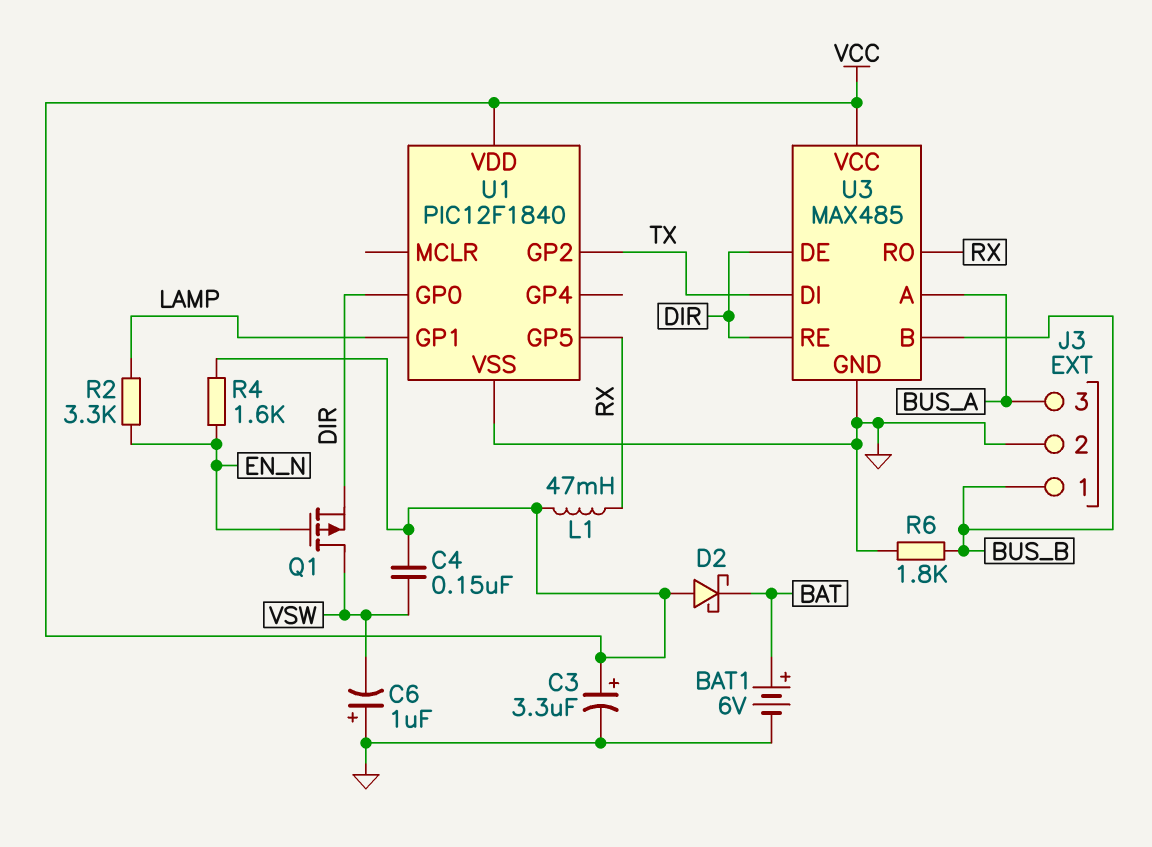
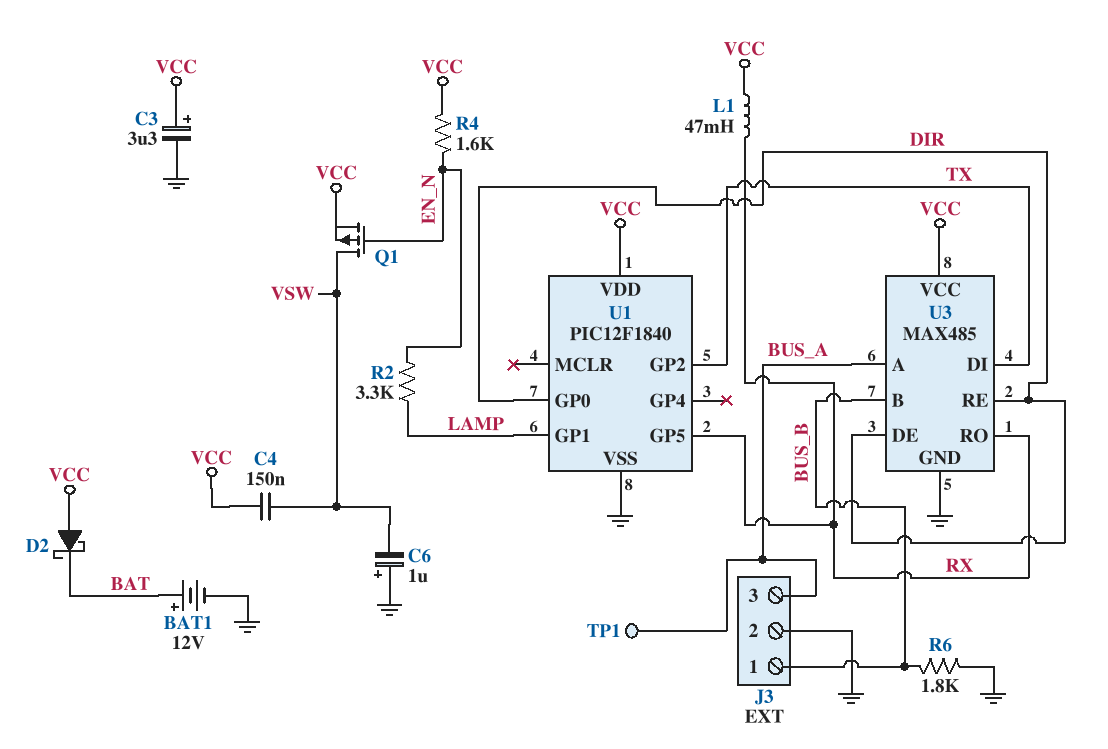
BAT1: 6V (plus BAT, minus GND) -> 12V (plus BAT, minus GND)
Q1: PMOS (G EN_N, D VSW, S DIR) -> PMOS (G EN_N, D VSW, S VCC)
TP1: none -> test point (BUS_A)

